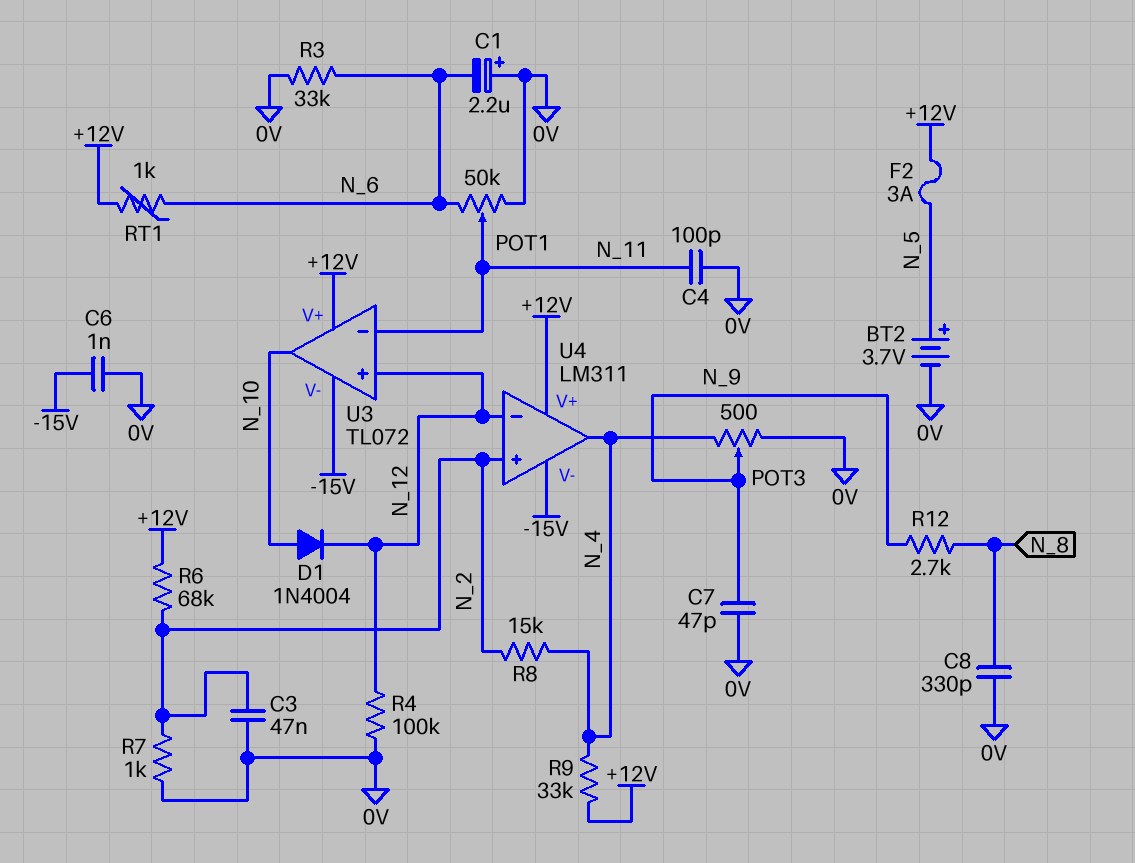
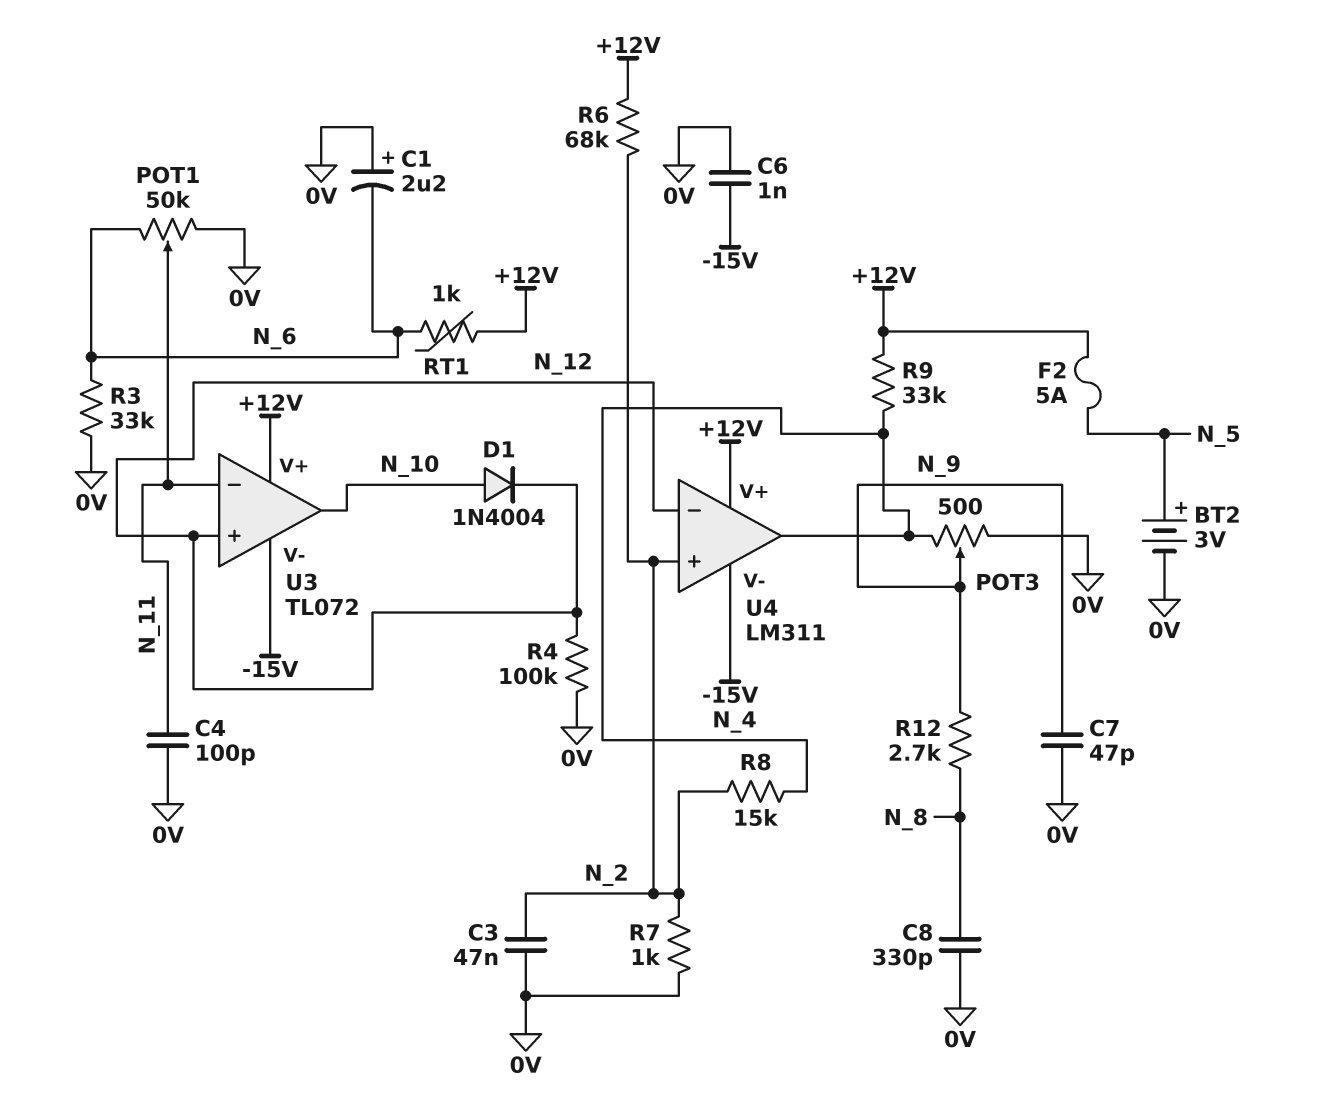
BT2: 3.7V (plus N_5, minus 0V) -> 3V (plus N_5, minus 0V)
F2: 3A (+12V, N_5) -> 5A (+12V, N_5)

